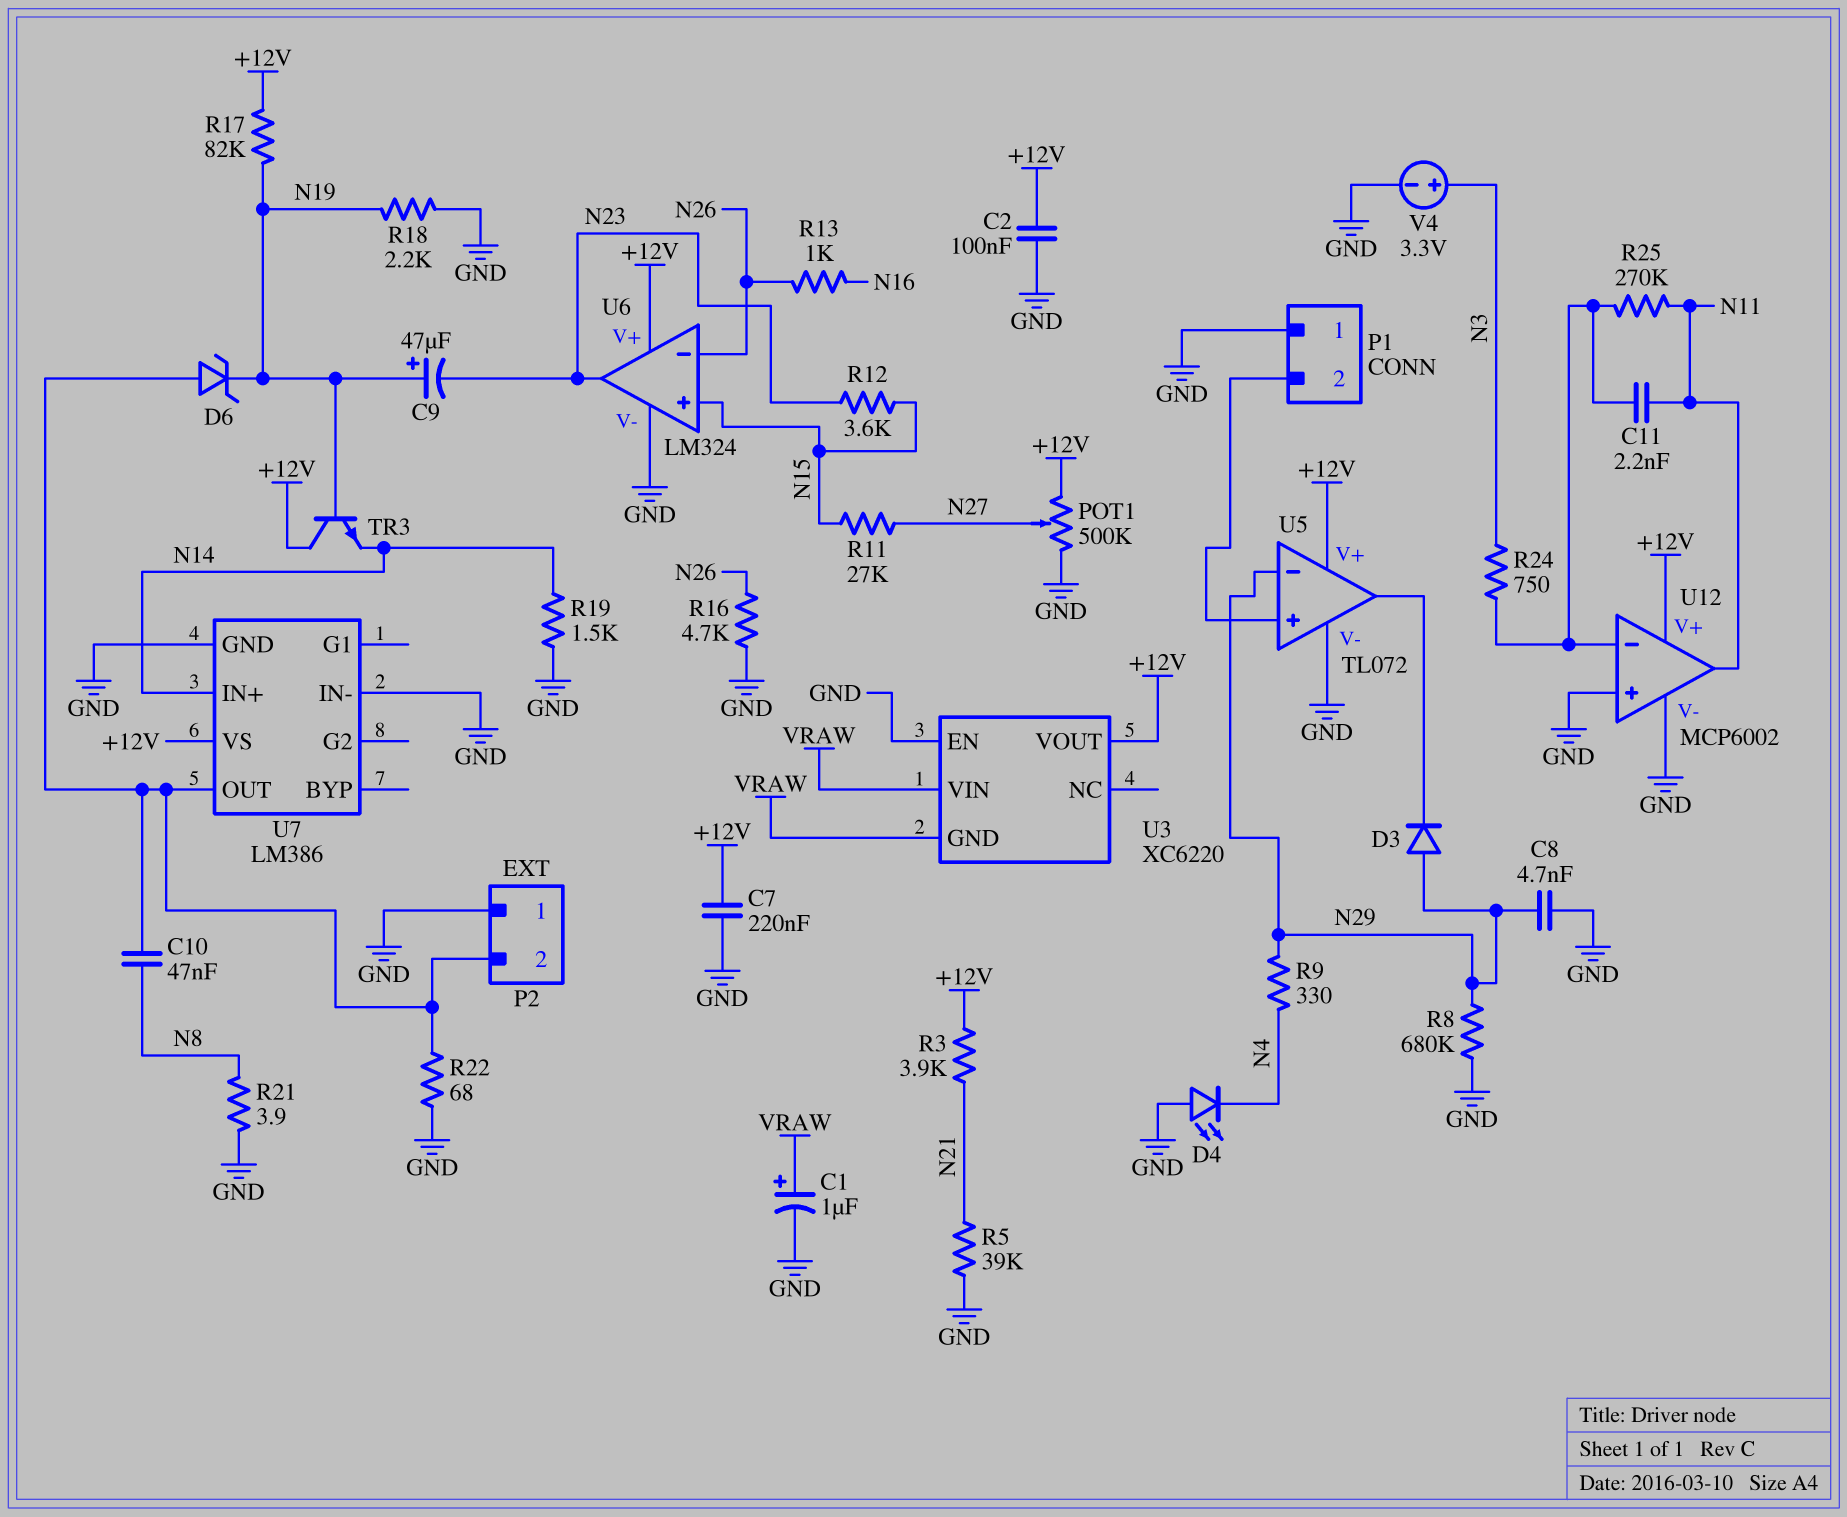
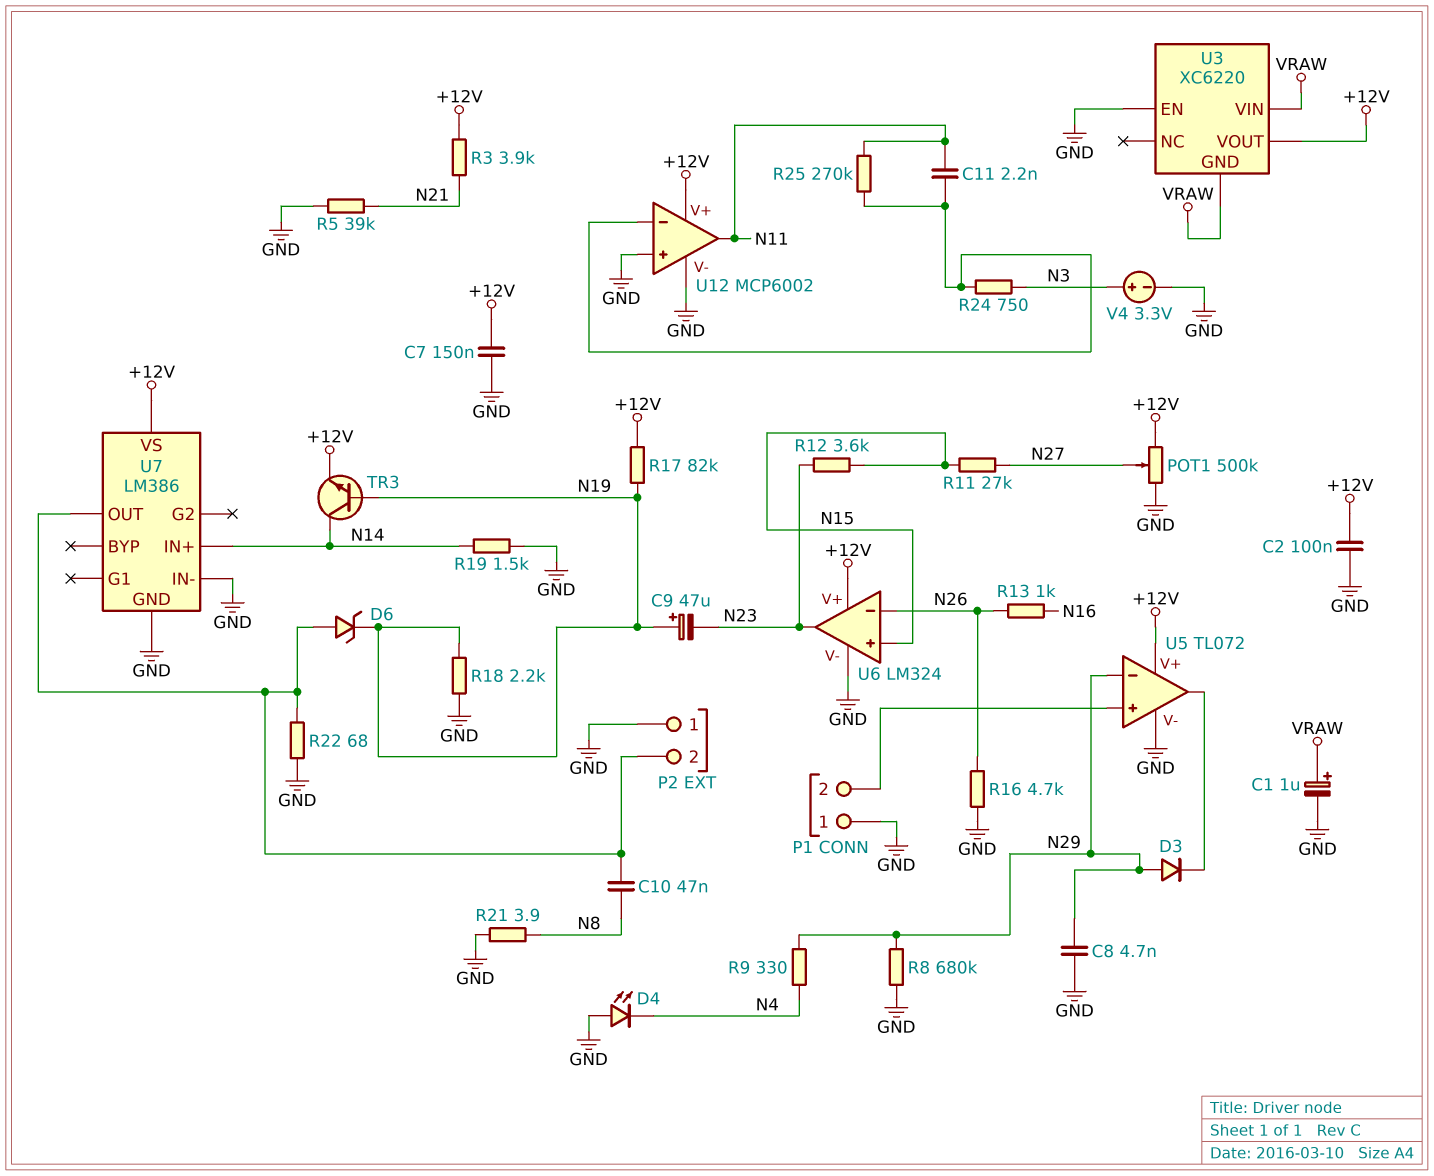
C7: 220nF (+12V, GND) -> 150nF (+12V, GND)
TR3: NPN (B N19, C +12V, E N14) -> NPN (B N19, C N14, E +12V)

